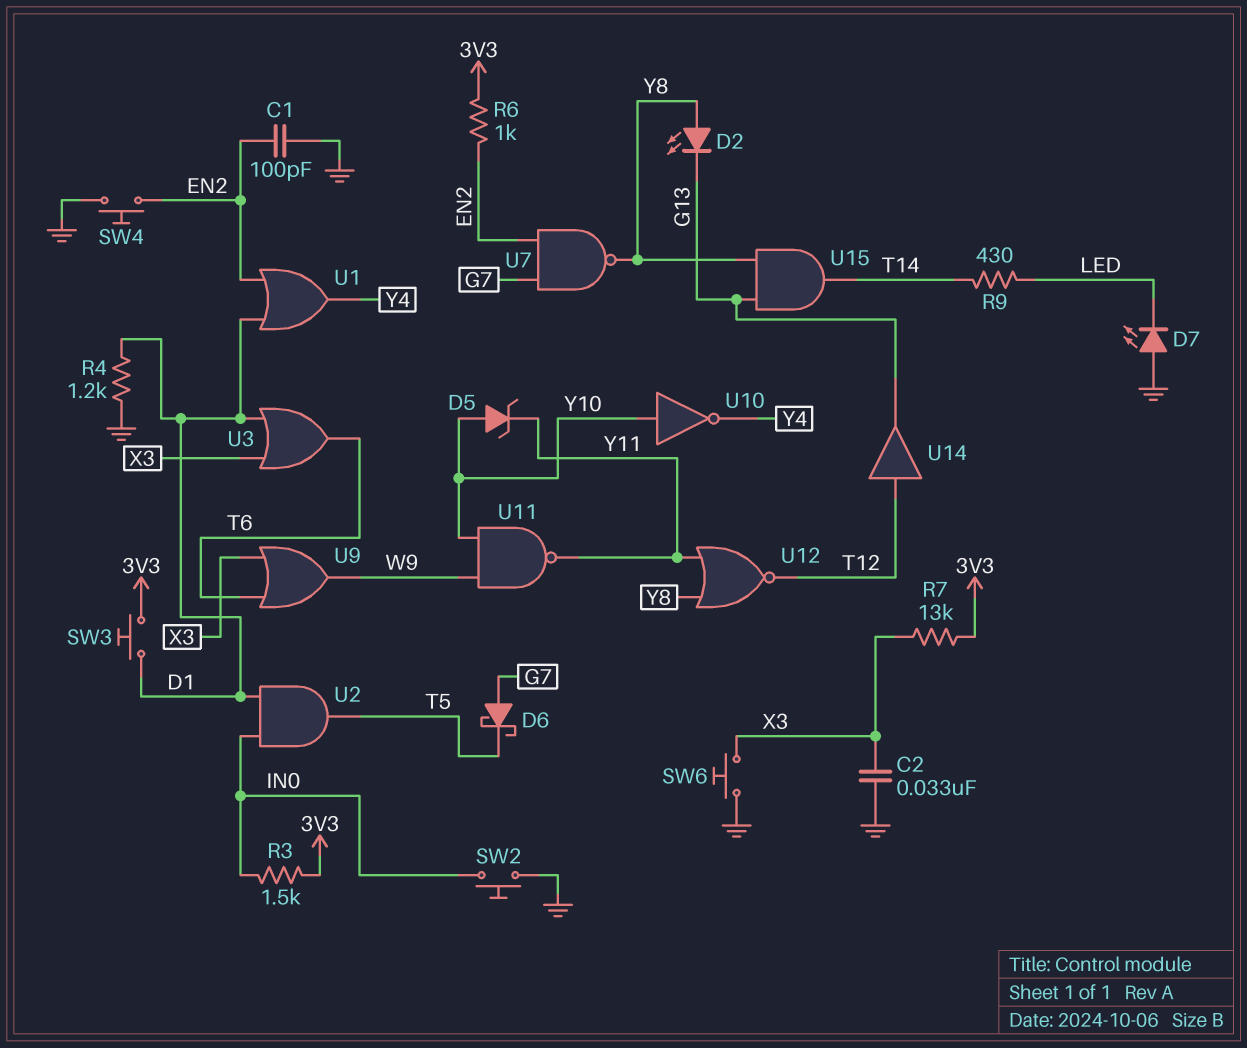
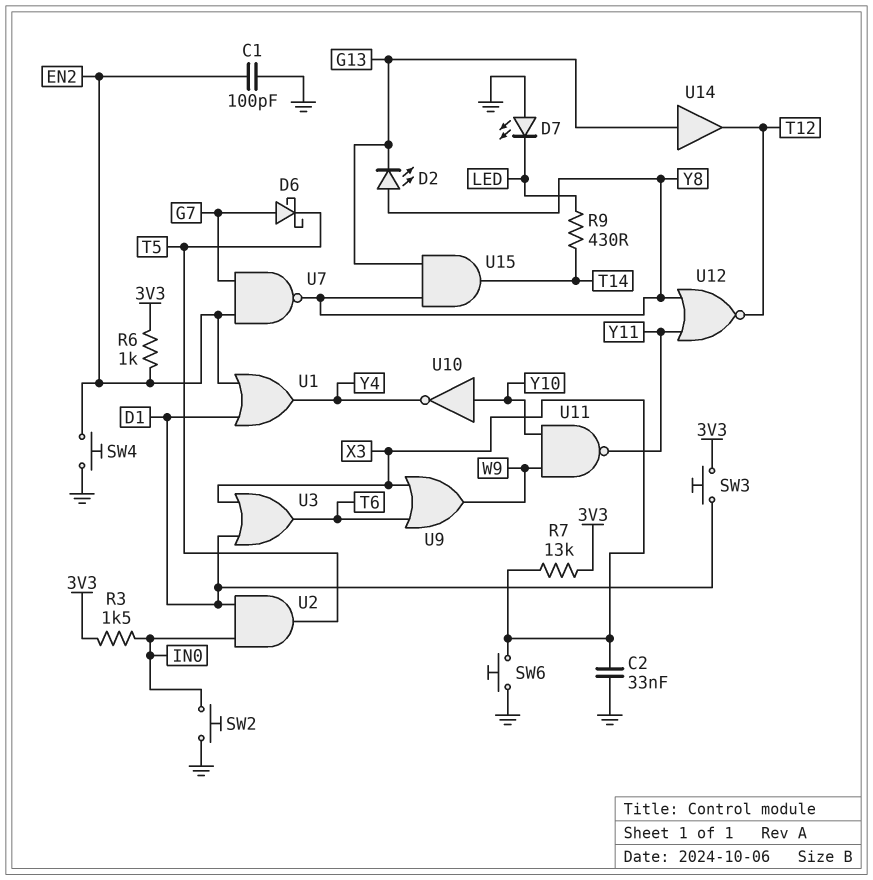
D5: zener (A Y10, K Y11) -> none
R4: 1.2k (D1, GND) -> none
U14: buffer (in T12, out G13) -> buffer (in G13, out T12)

